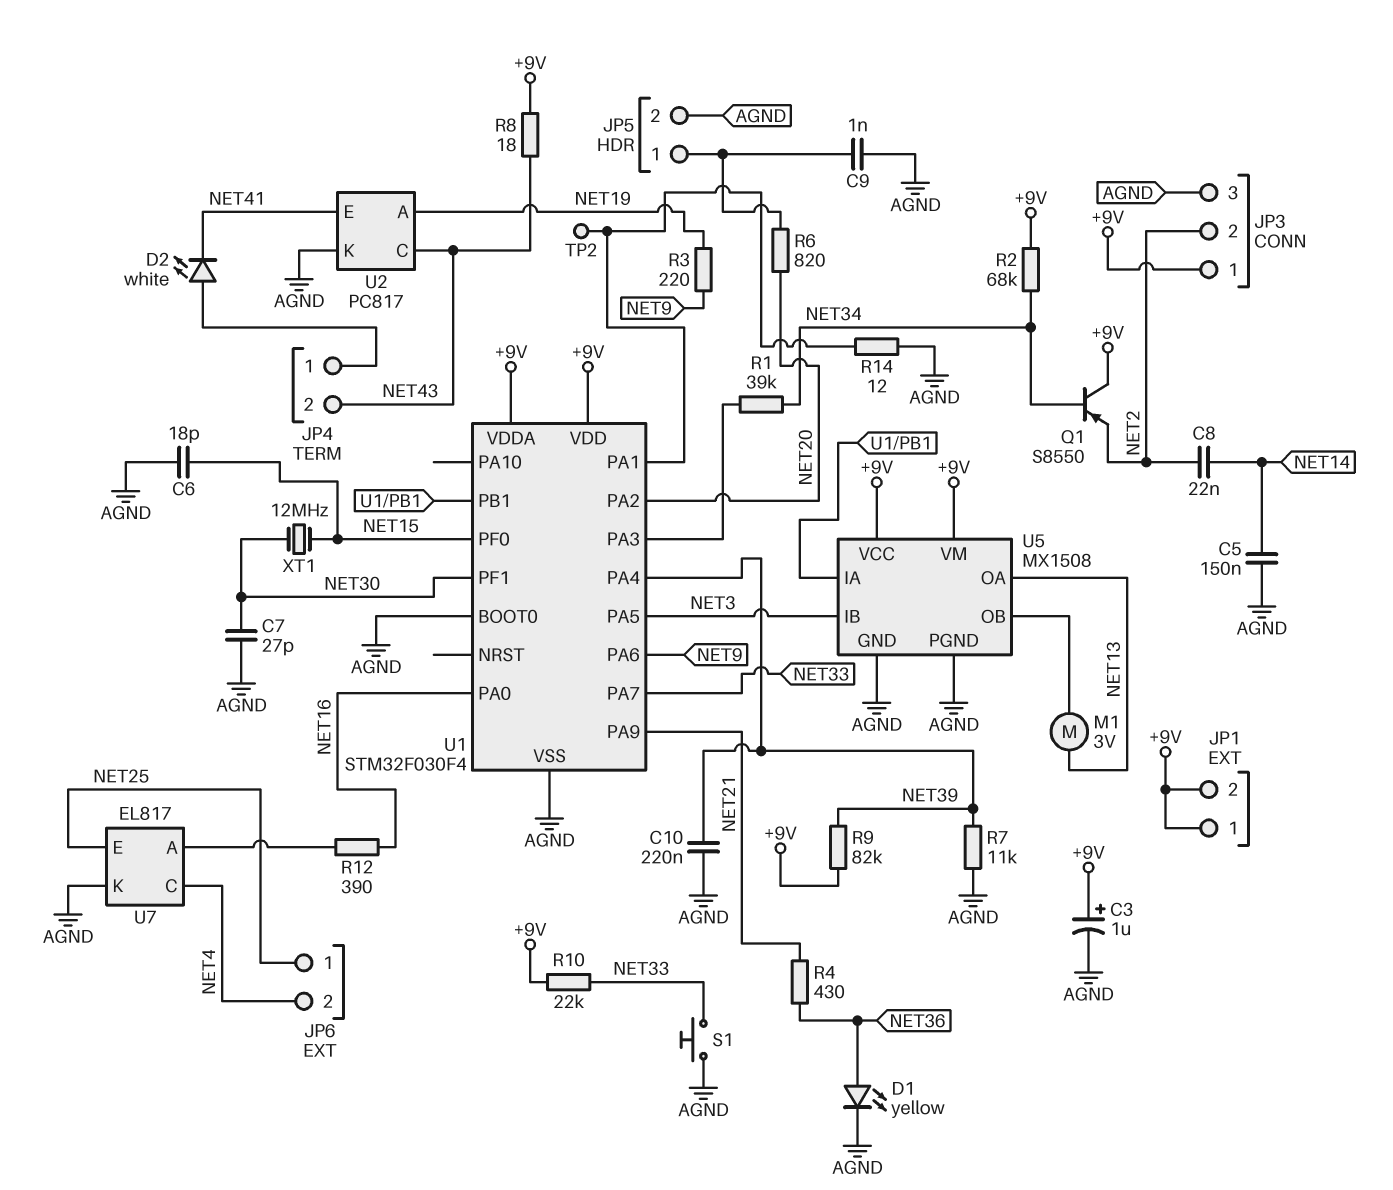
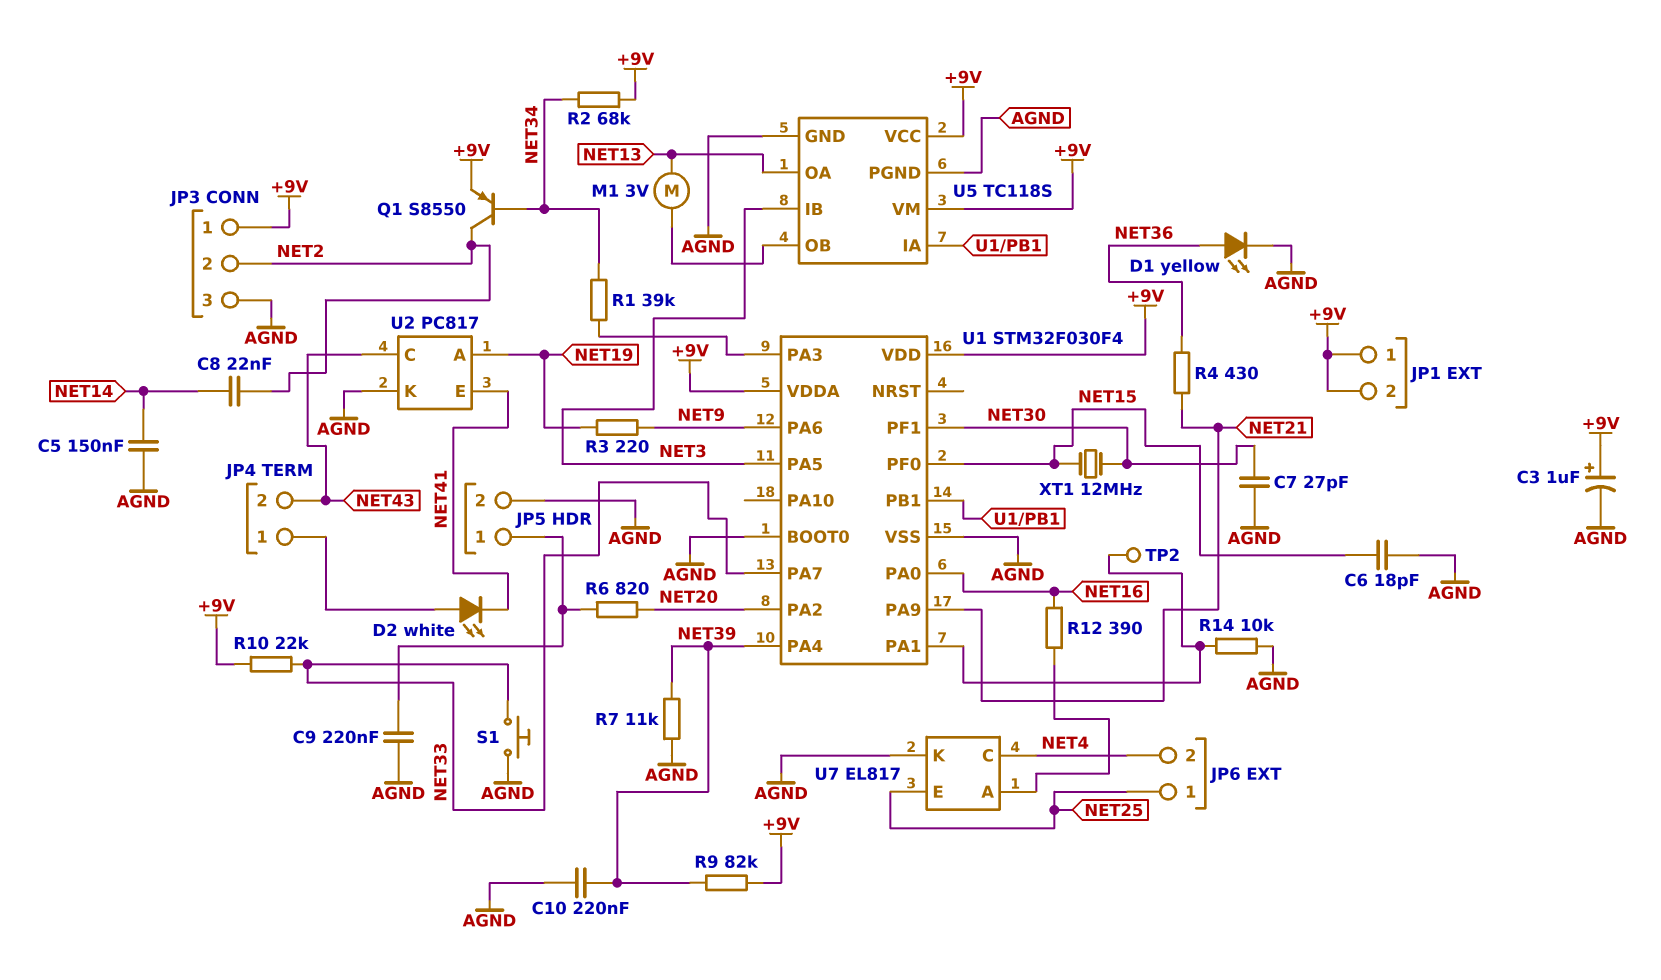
C9: 1nF (AGND, JP5/1) -> 220nF (AGND, JP5/1)
Q1: PNP S8550 (B NET34, C +9V, E NET2) -> PNP S8550 (B NET34, C NET2, E +9V)
R8: 18 (+9V, NET43) -> none
R14: 12 (AGND, U1/PA1) -> 10k (AGND, U1/PA1)
U5: MX1508 -> TC118S

